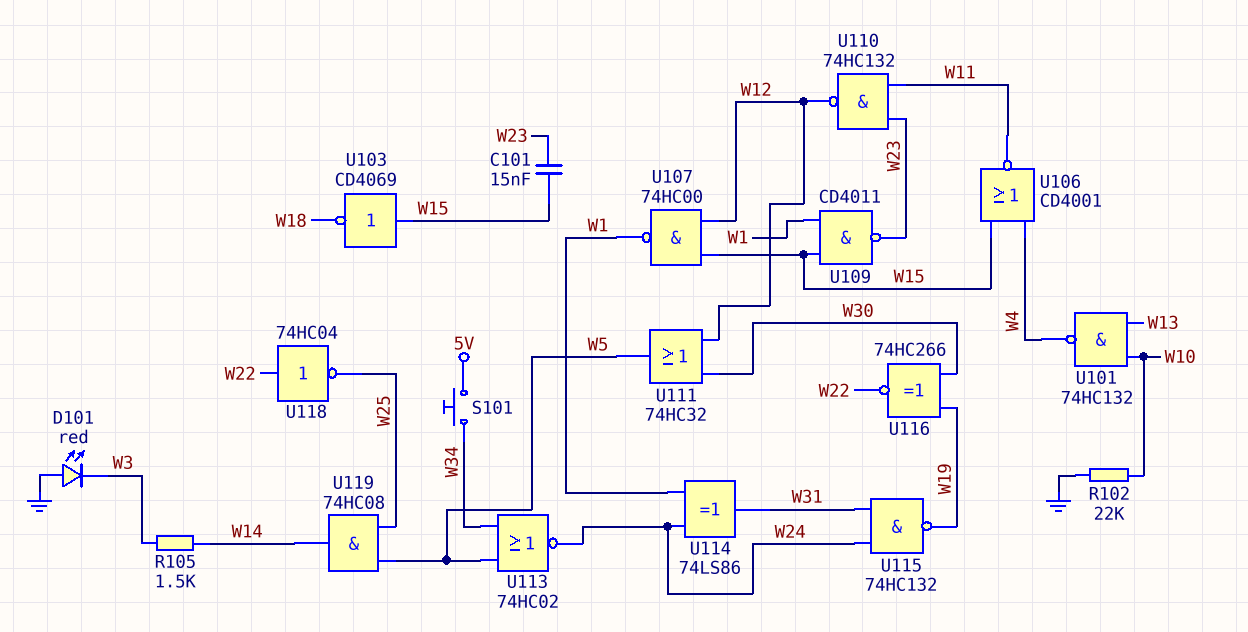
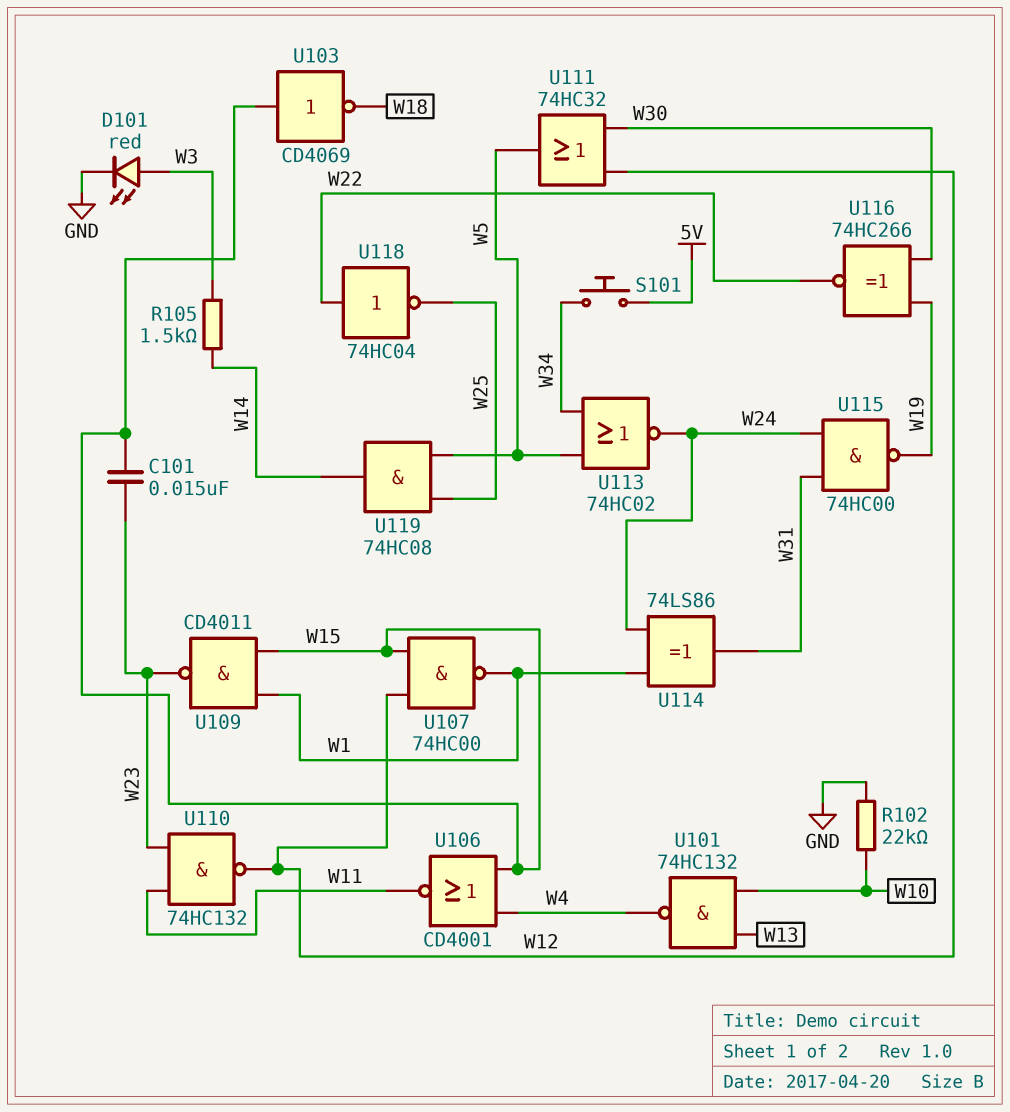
D101: LED red (A GND, K W3) -> LED red (A W3, K GND)
U115: NAND 74HC132 (in W24, in W31, out W19) -> NAND 74HC00 (in W24, in W31, out W19)

